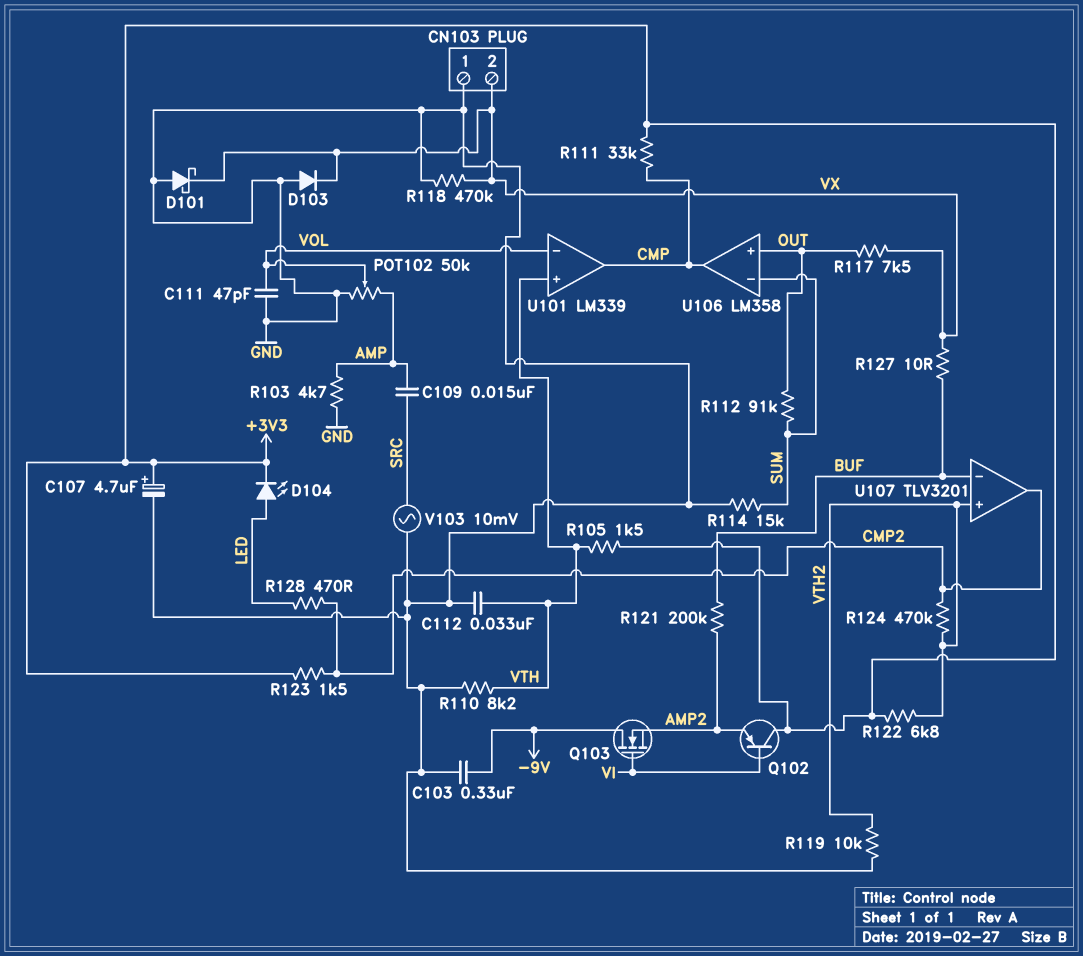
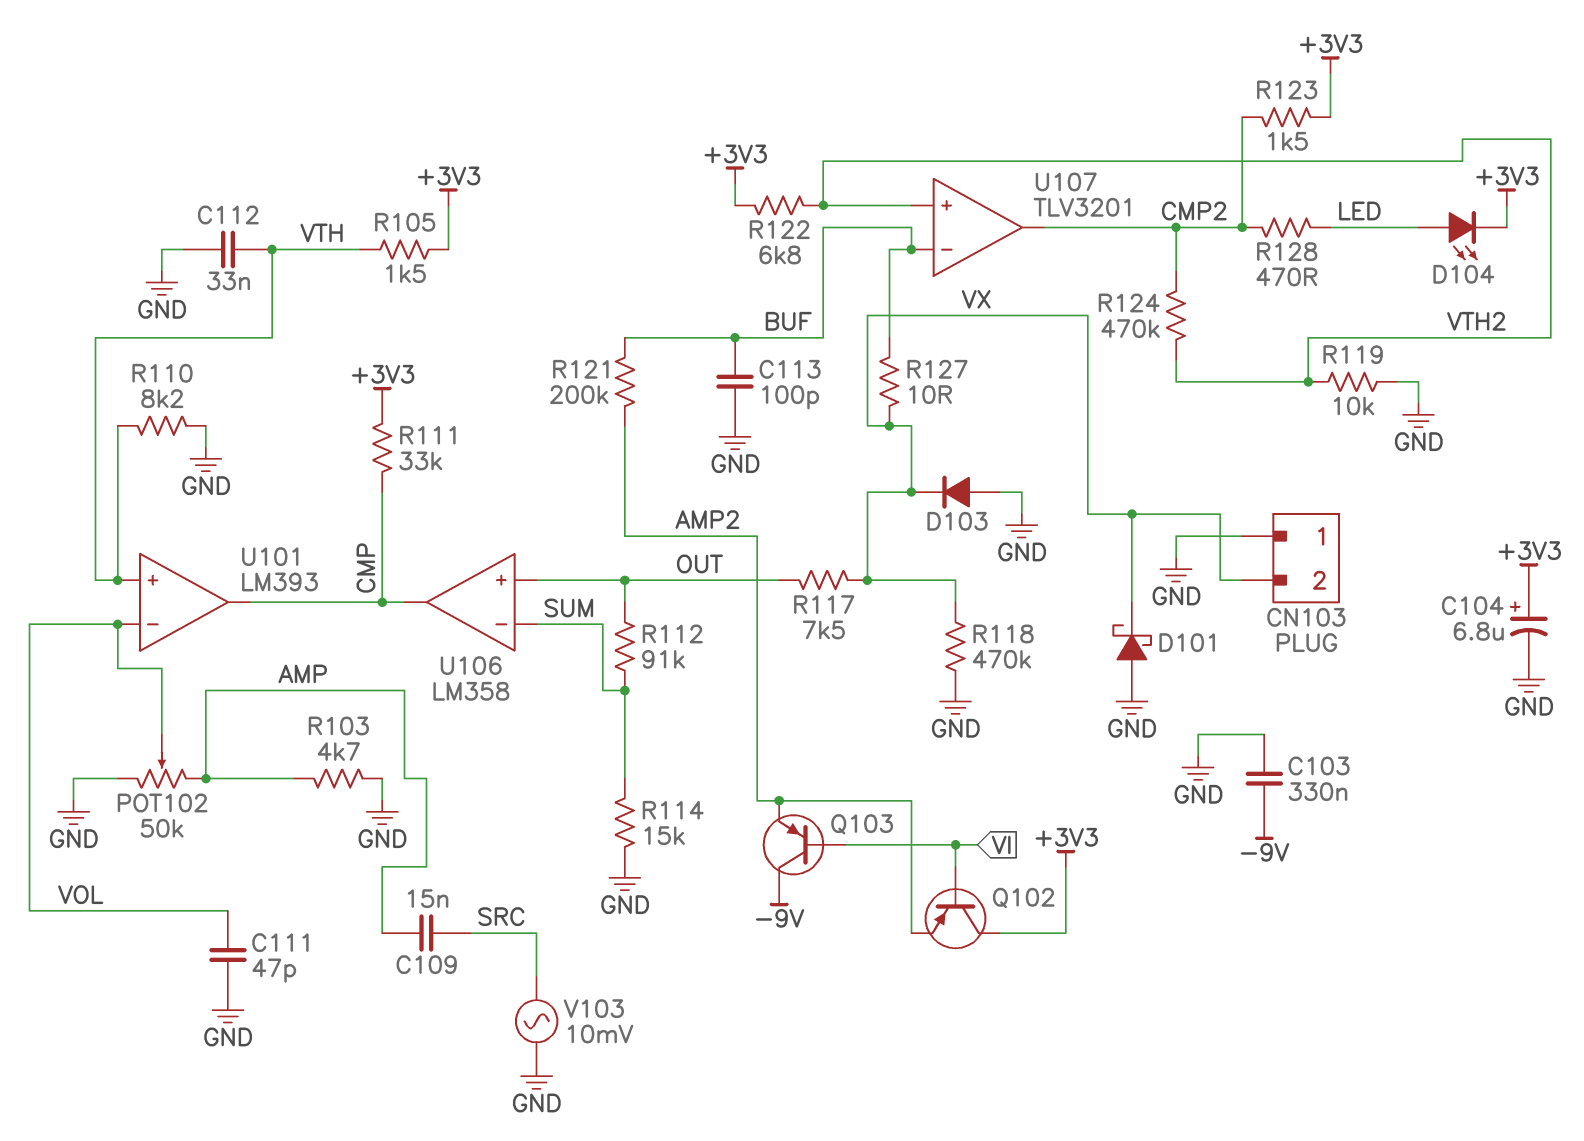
C104: none -> 6.8uF (plus +3V3, minus GND)
C107: 4.7uF (plus +3V3, minus GND) -> none
C113: none -> 100pF (BUF, GND)
Q103: NMOS (G VI, D -9V, S AMP2) -> PNP (B VI, C -9V, E AMP2)
U101: LM339 -> LM393

